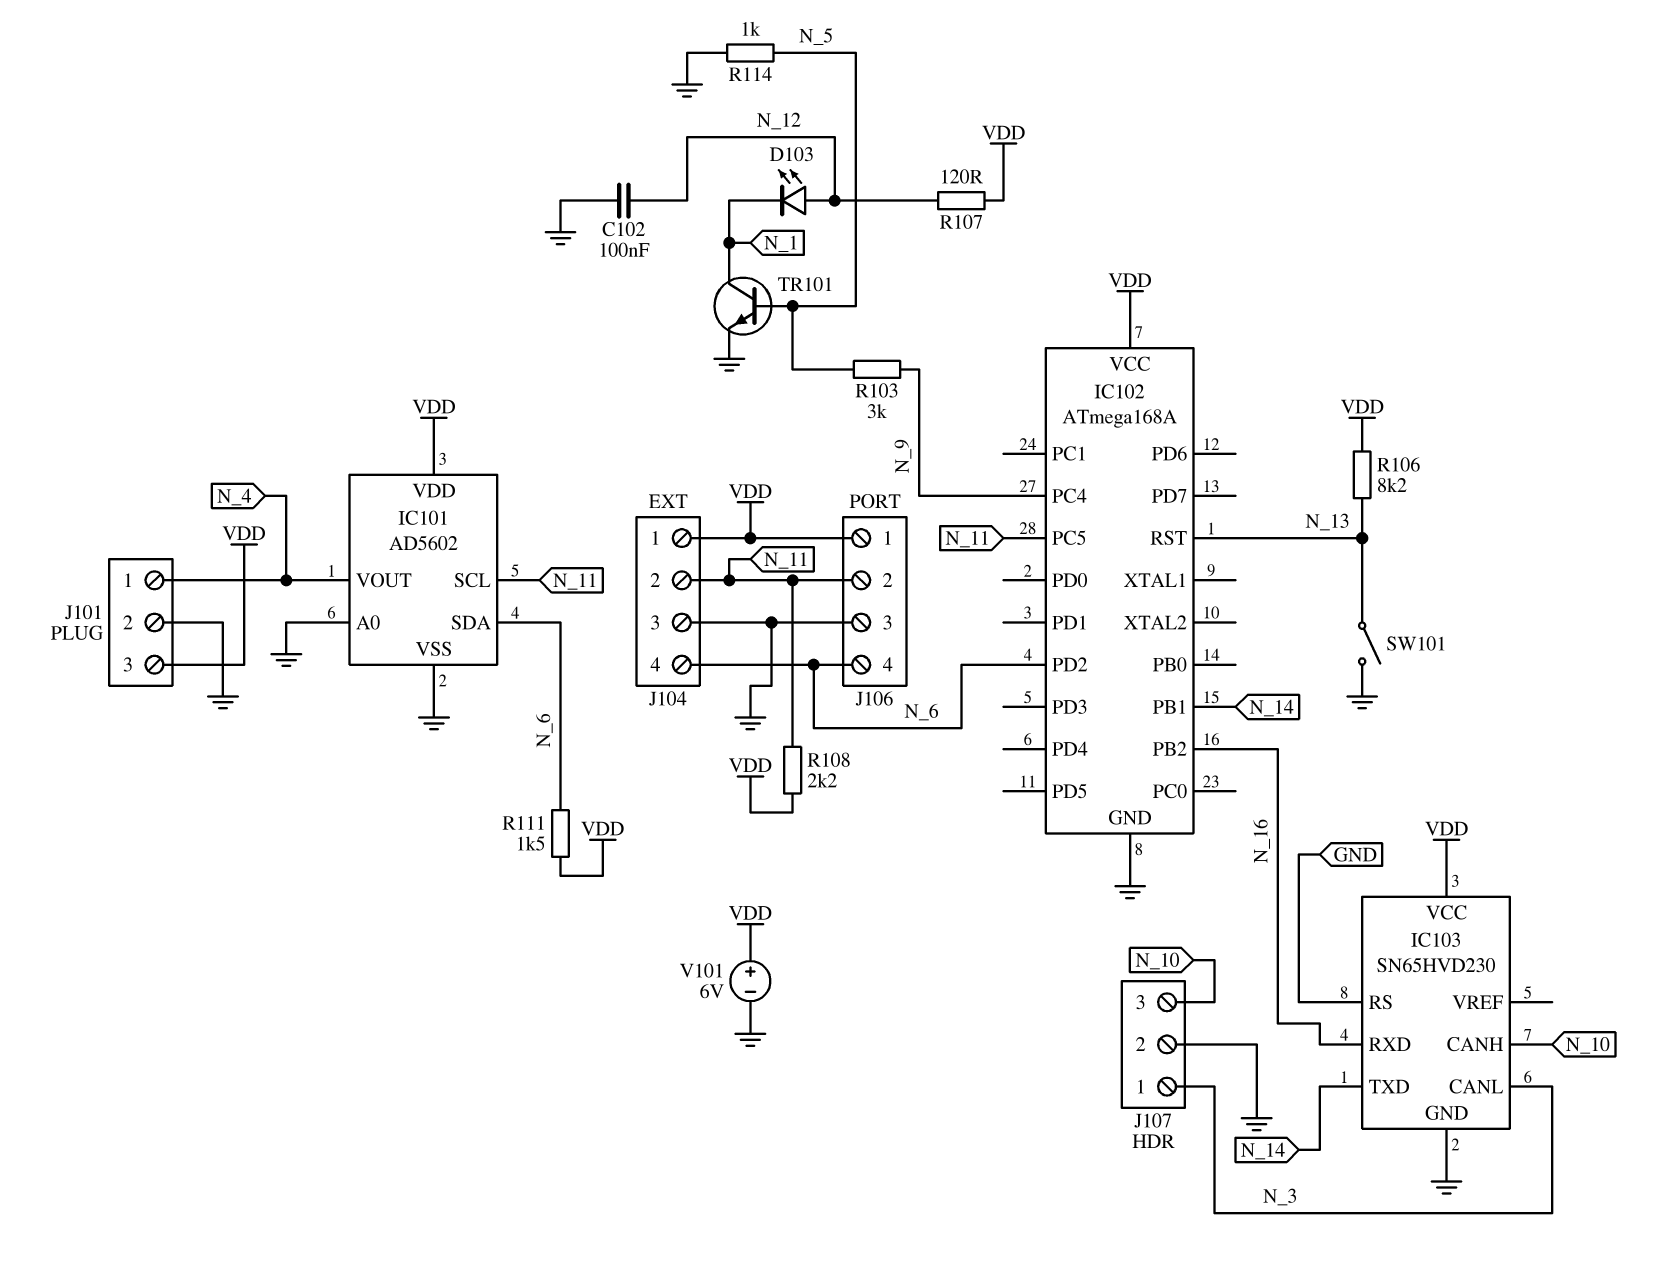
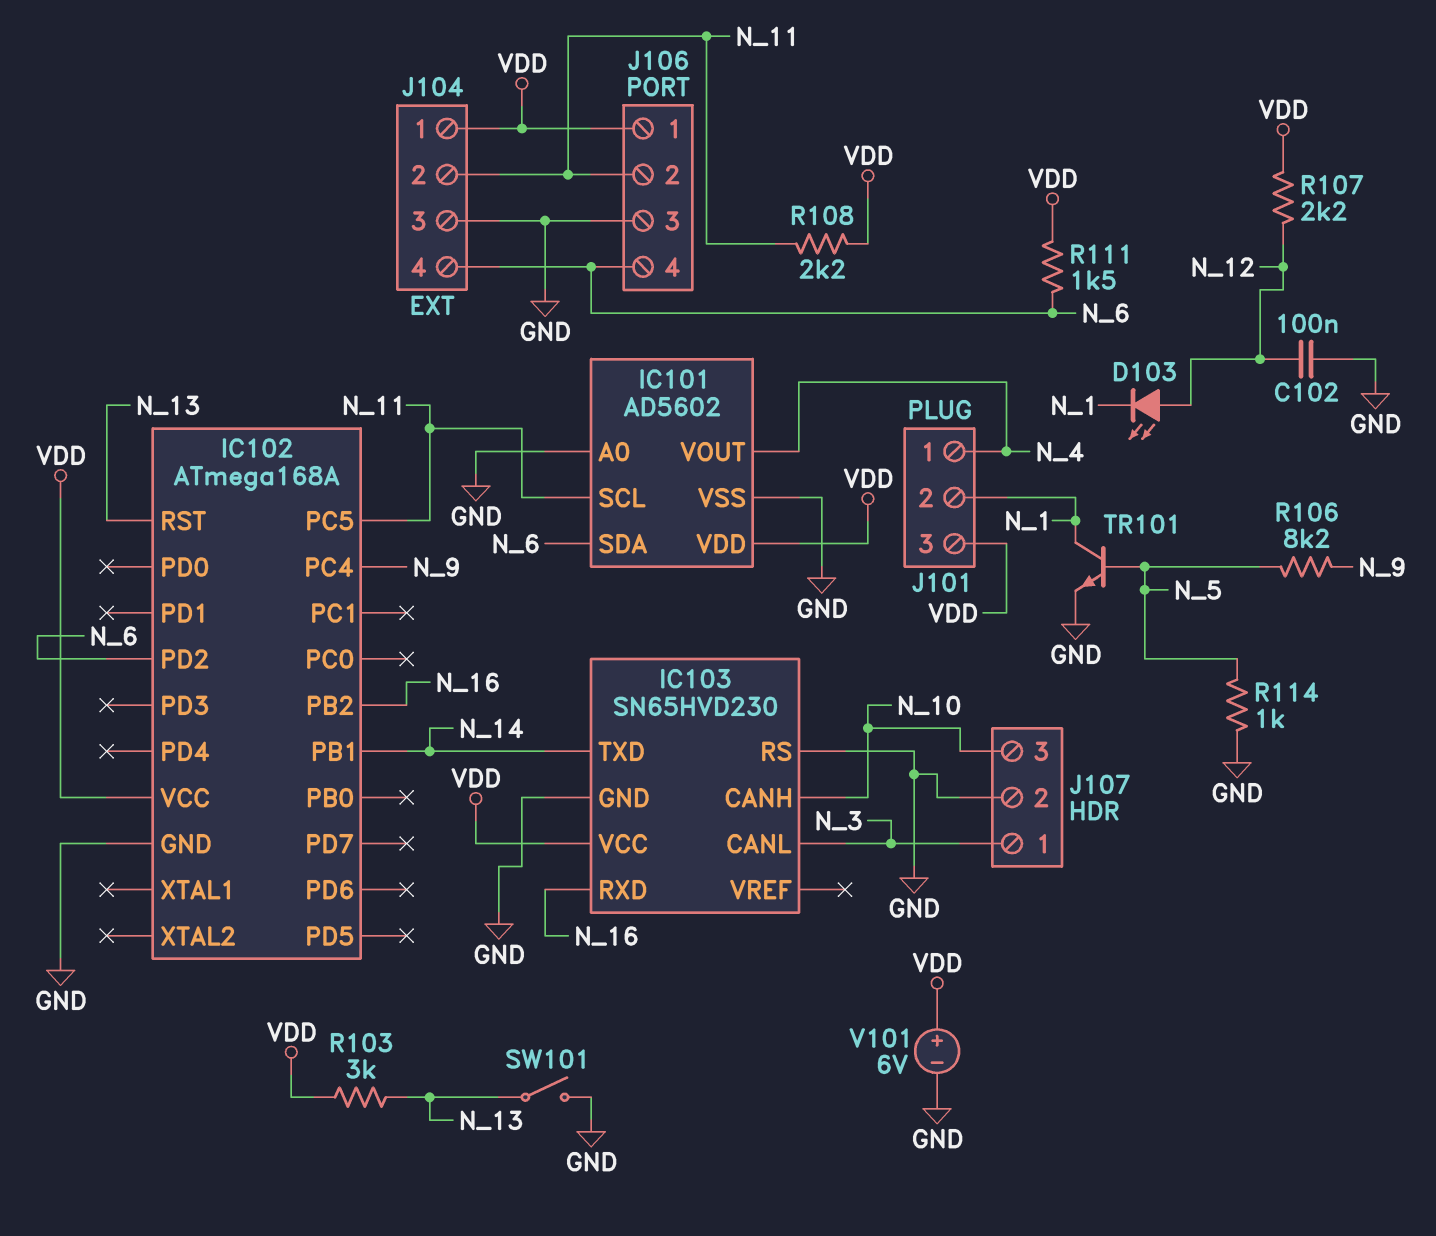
J101 pin 2: GND -> N_1
R103: 3k (N_5, N_9) -> 3k (N_13, VDD)
R106: 8.2k (N_13, VDD) -> 8.2k (N_5, N_9)
R107: 120 (N_12, VDD) -> 2.2k (N_12, VDD)

